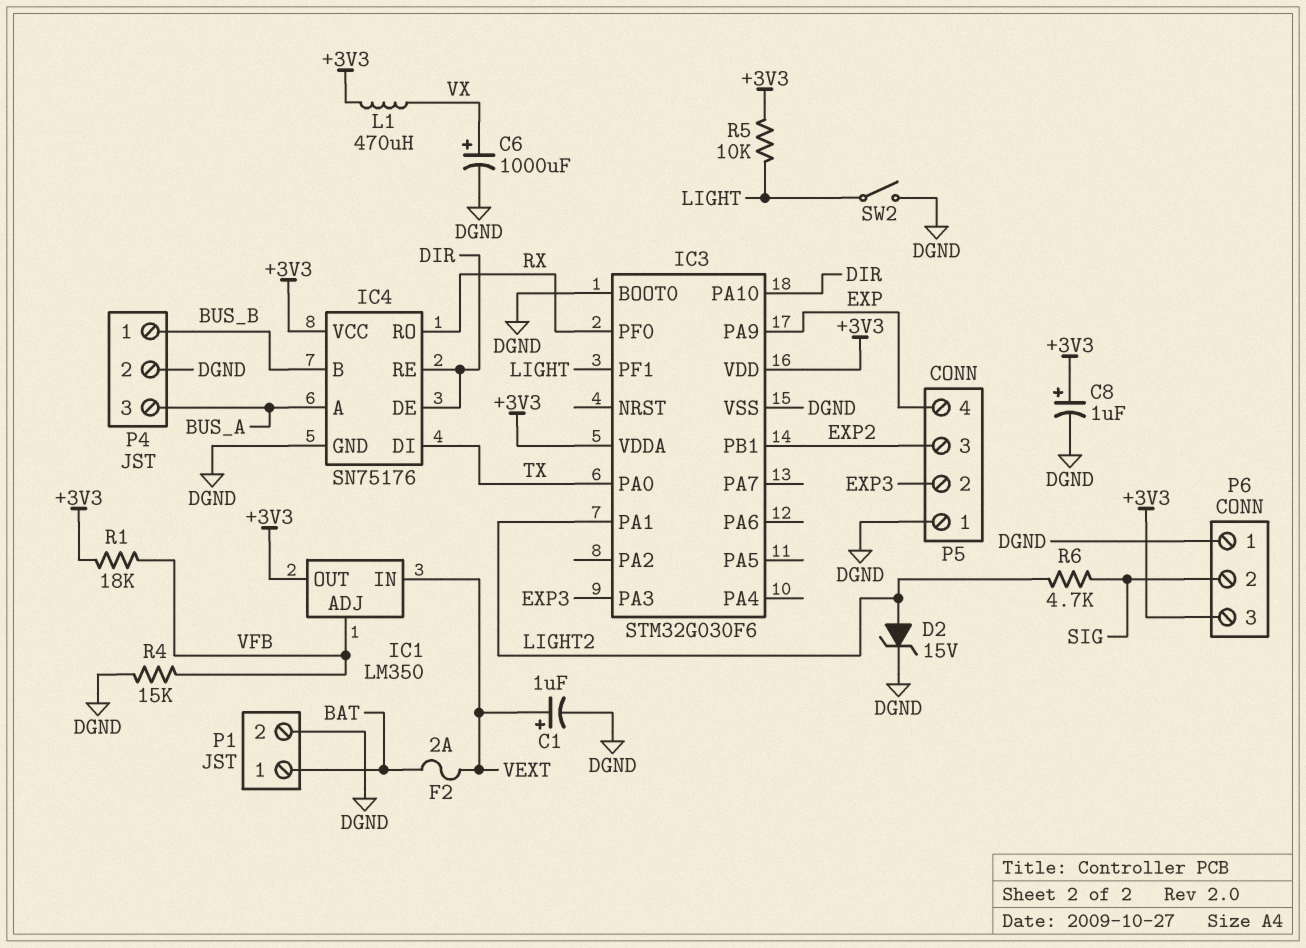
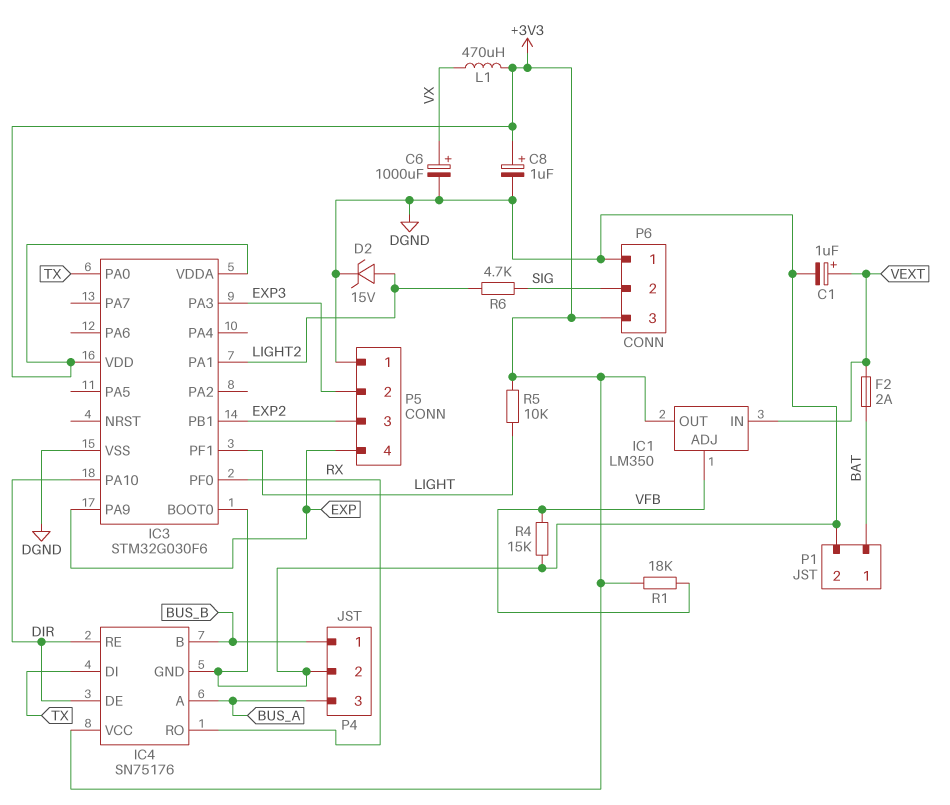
SW2: switch (DGND, LIGHT) -> none

